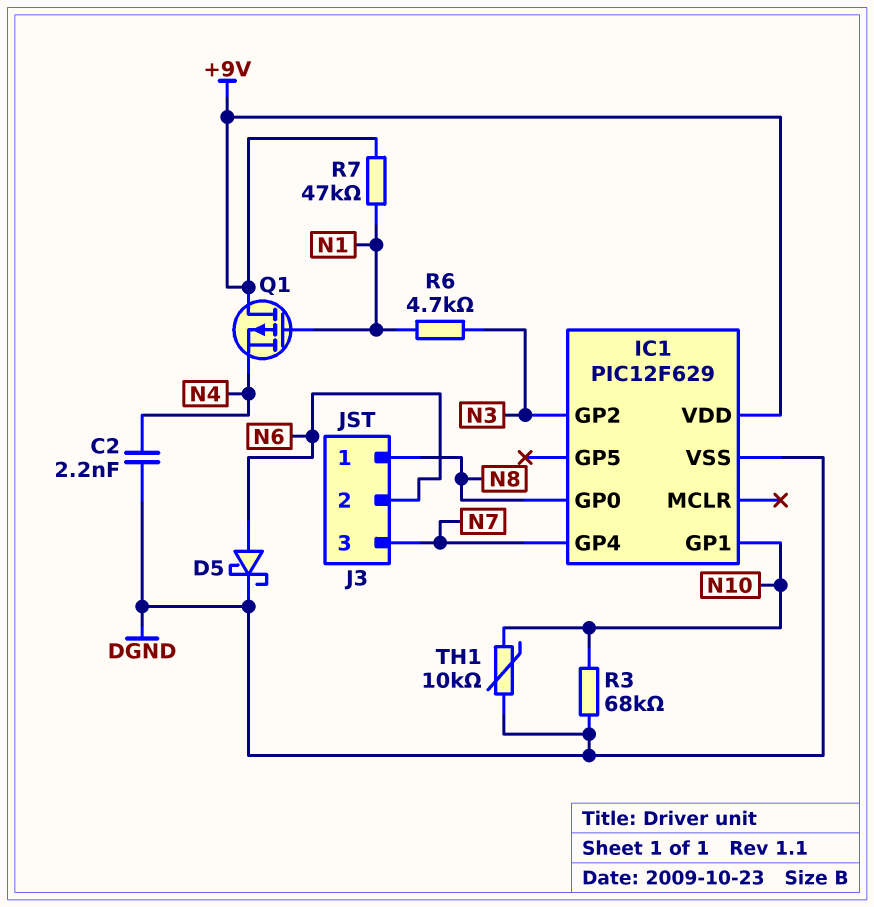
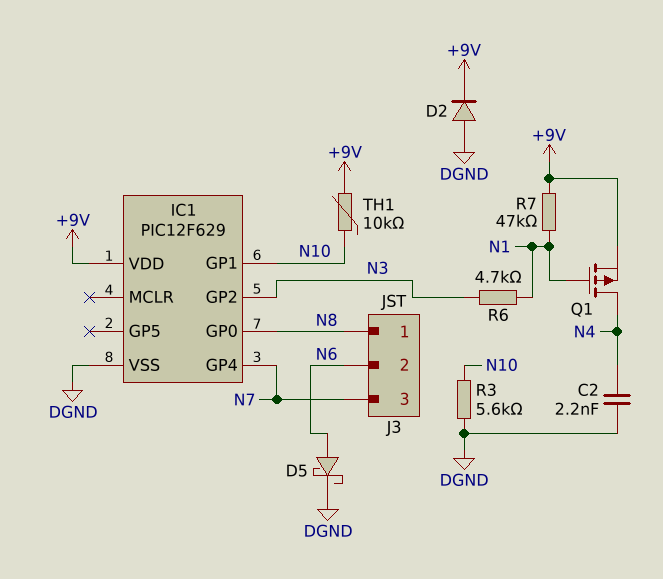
D2: none -> diode (A DGND, K +9V)
Q1: PMOS (G N1, D +9V, S N4) -> PMOS (G N1, D N4, S +9V)
R3: 68k (DGND, N10) -> 5.6k (DGND, N10)
TH1: 10k (DGND, N10) -> 10k (+9V, N10)

